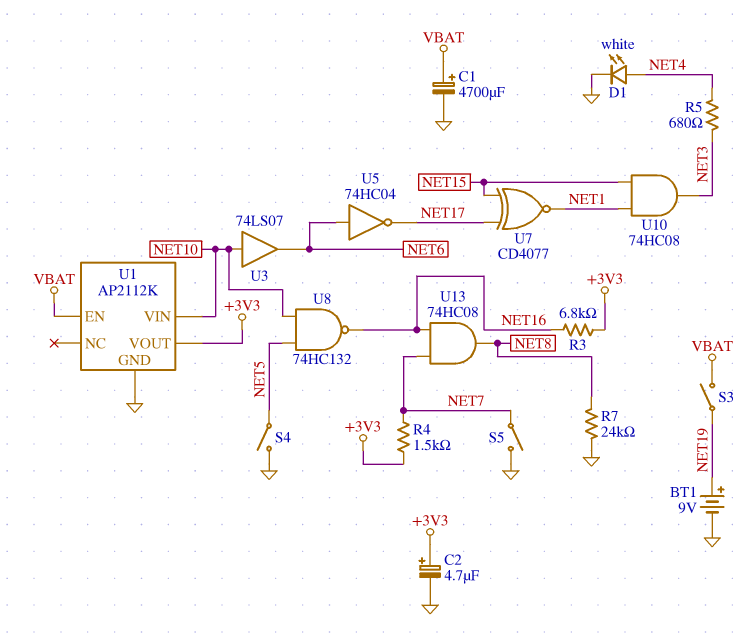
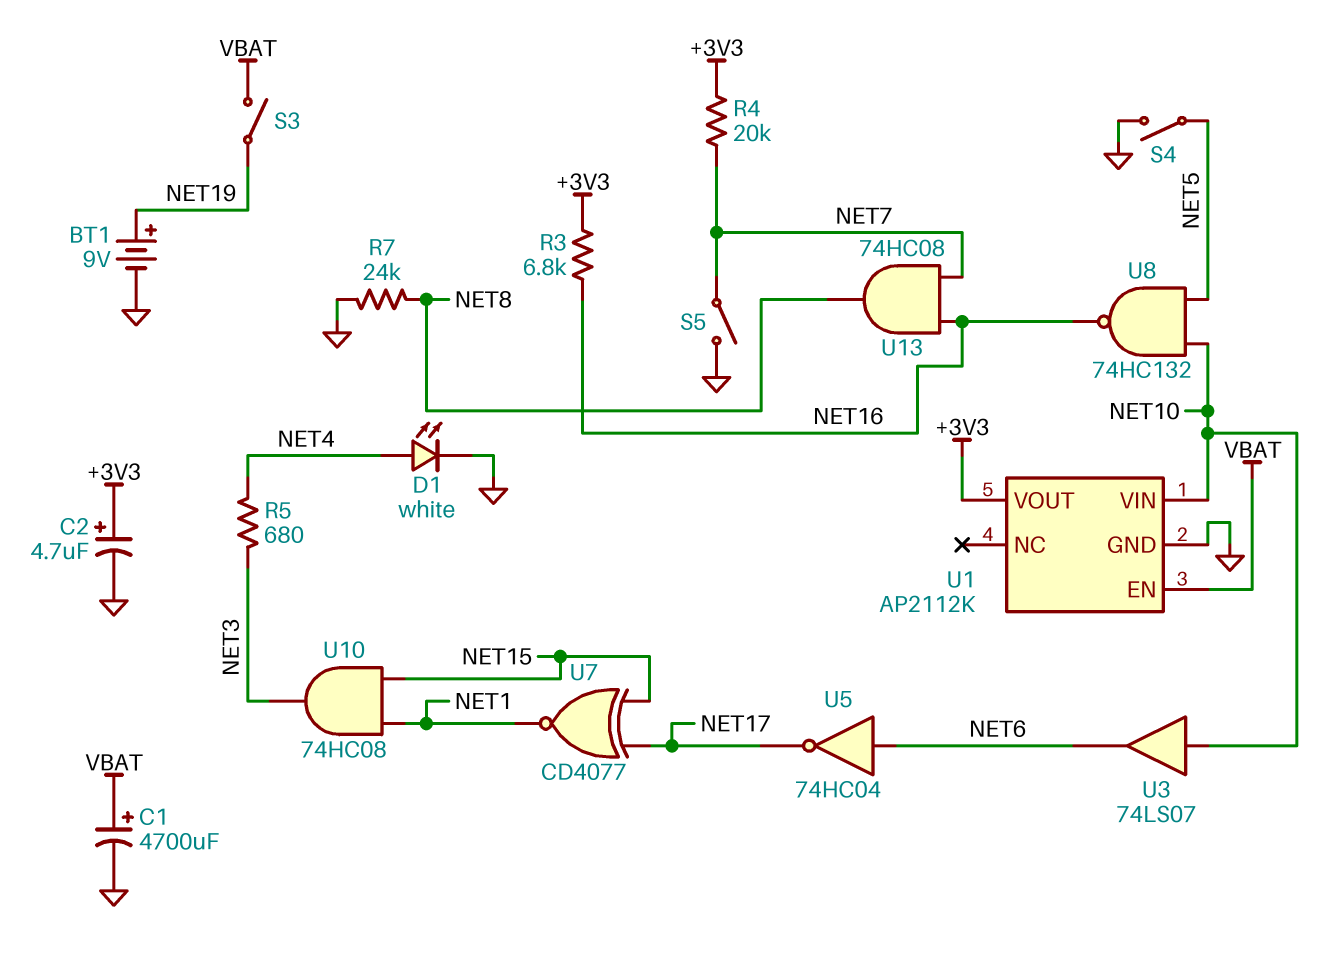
R4: 1.5k (+3V3, NET7) -> 20k (+3V3, NET7)

